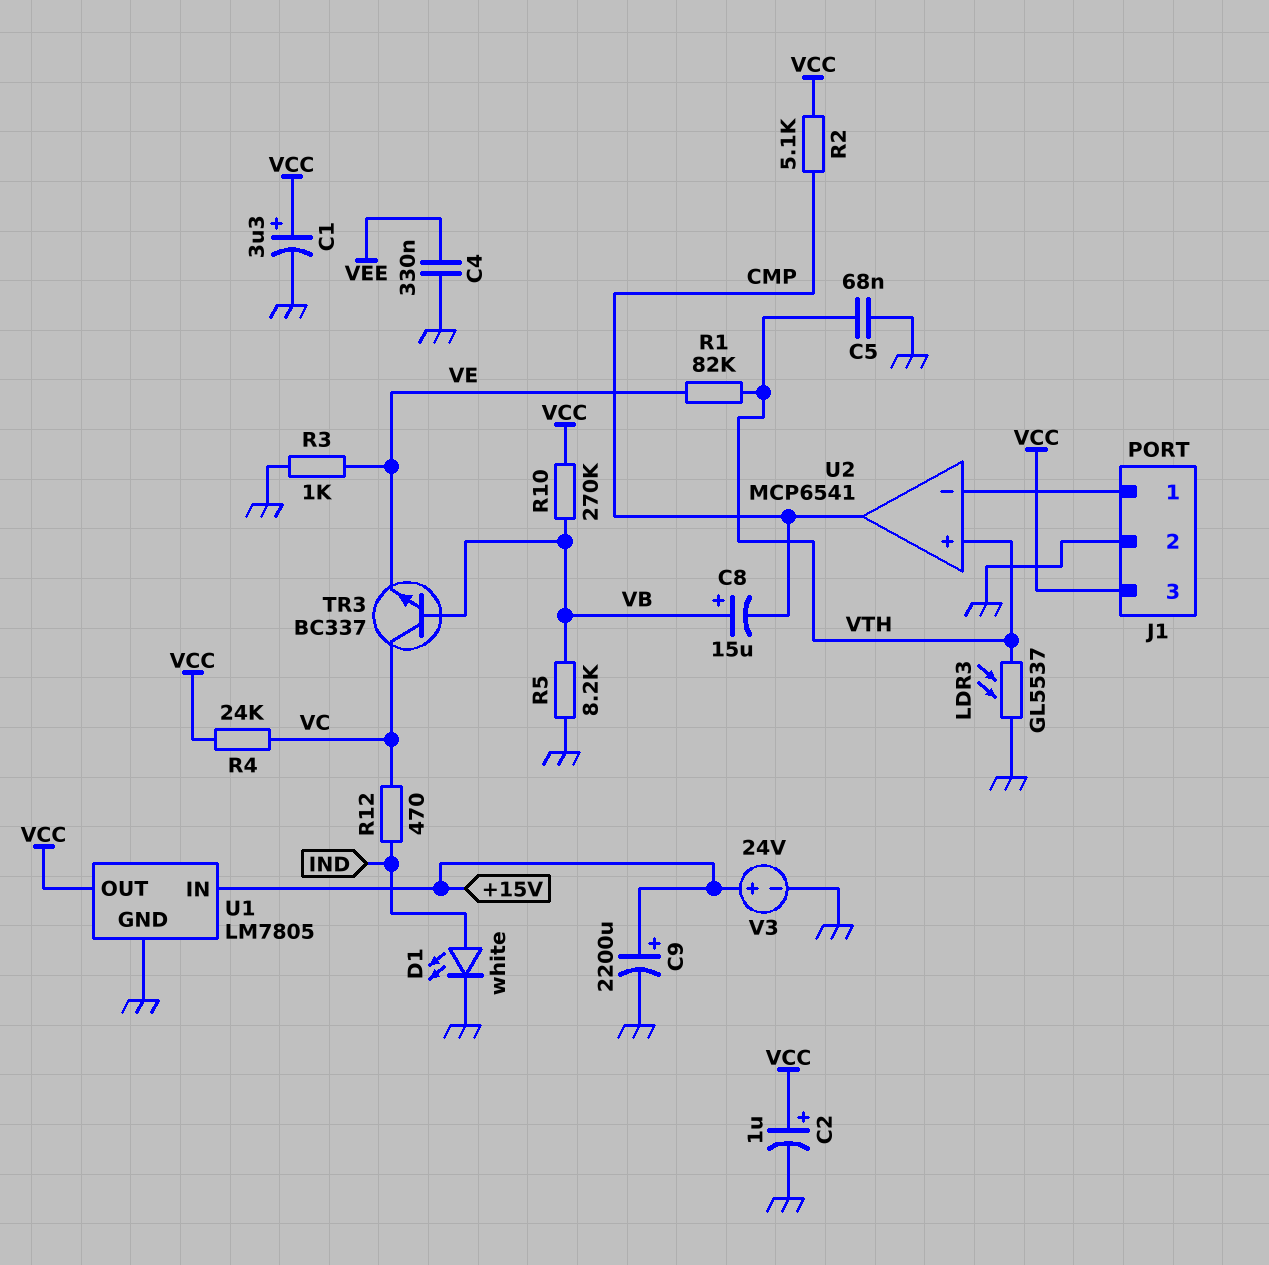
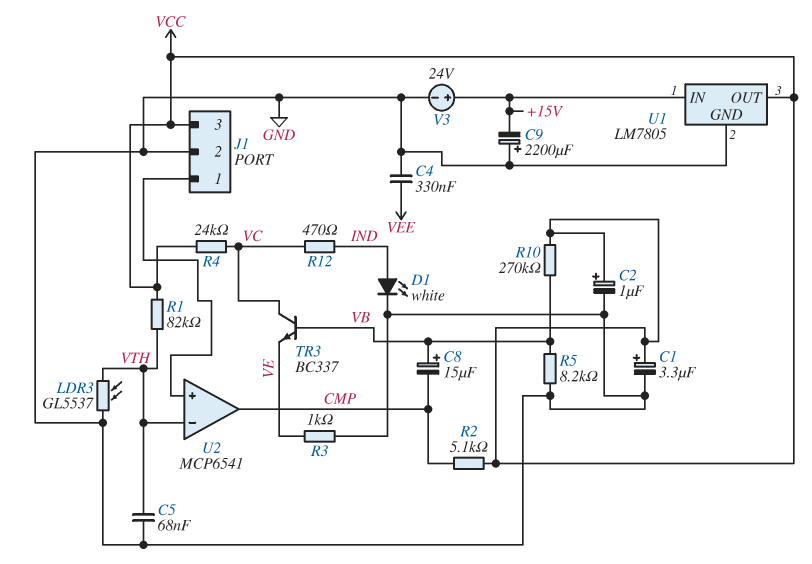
C9: 2200uF (plus +15V, minus GND) -> 2200uF (plus GND, minus +15V)
R1: 82k (VE, VTH) -> 82k (VCC, VTH)
U2 pin in+: VTH -> J1/1
U2 pin in-: J1/1 -> VTH

